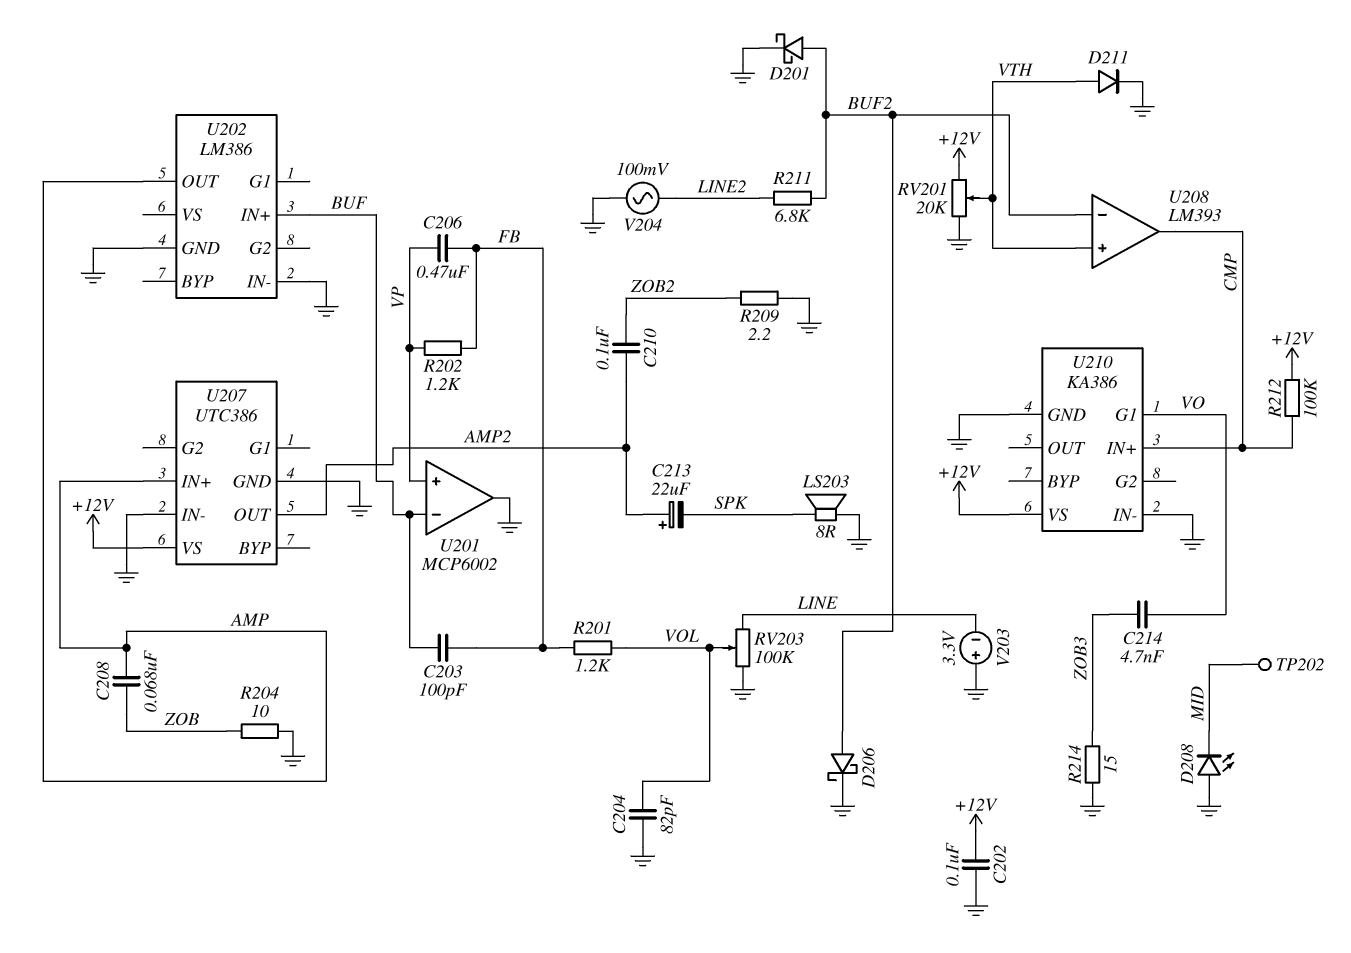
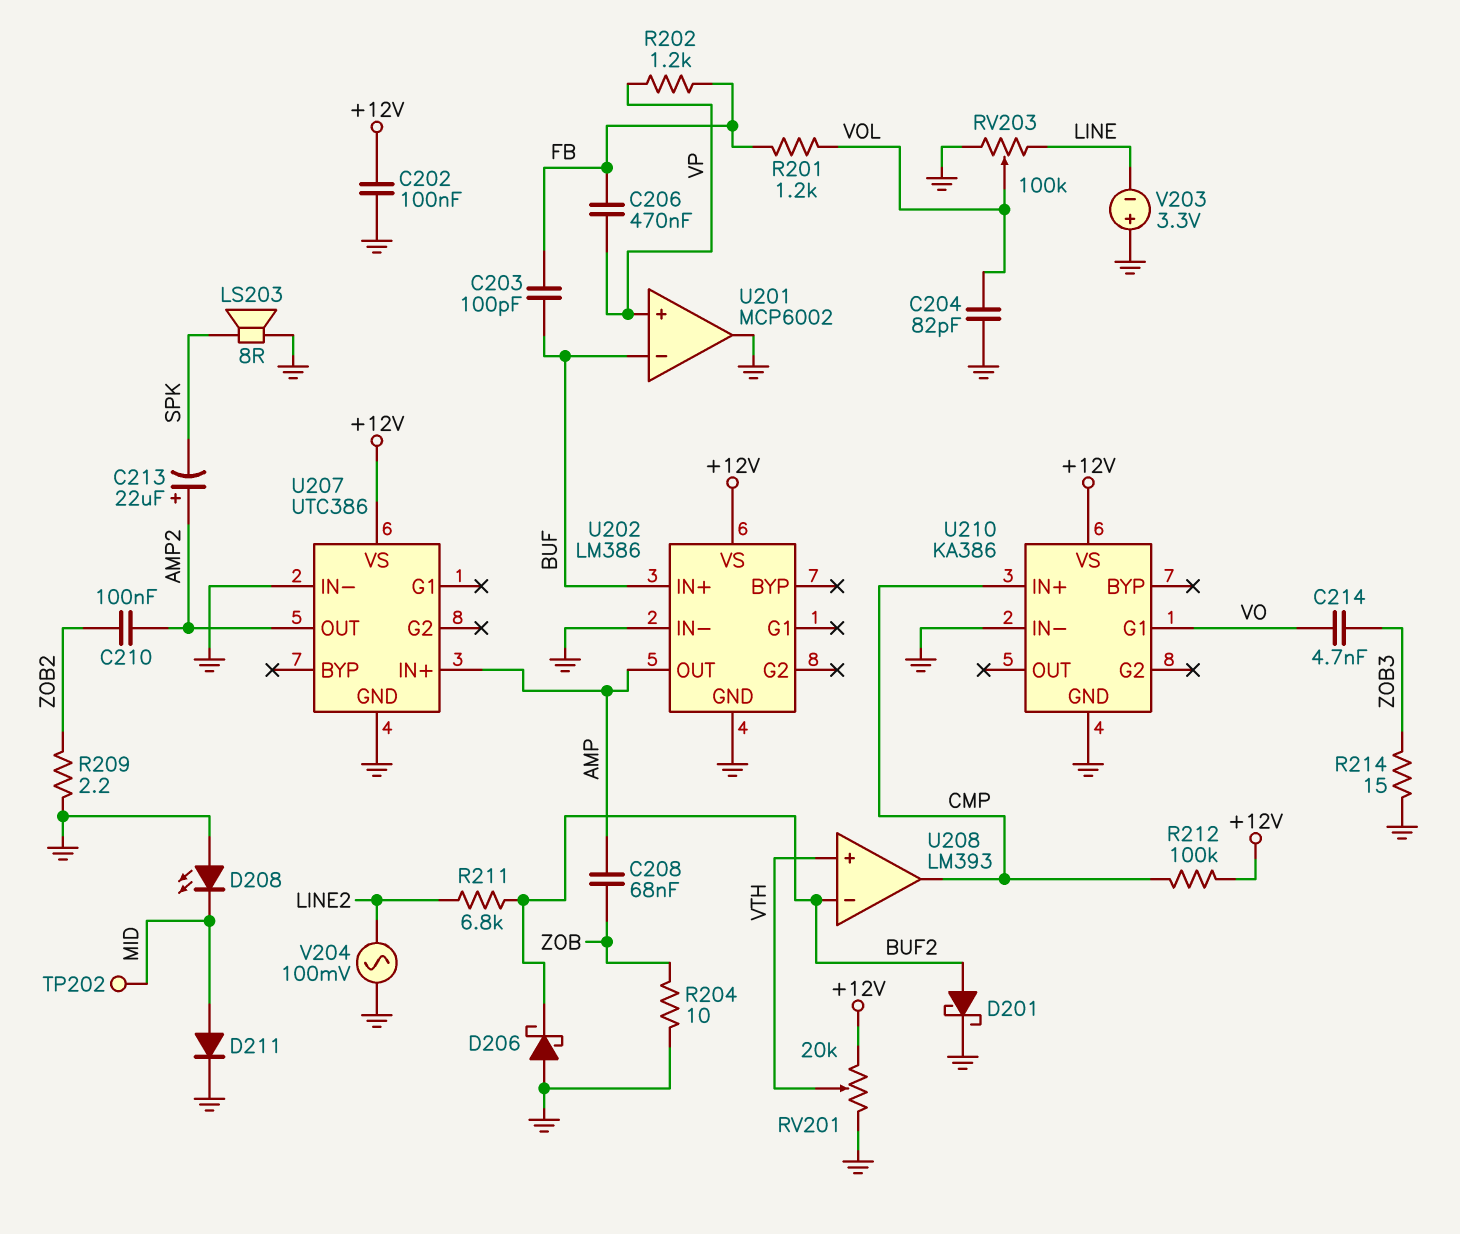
D206: schottky (A BUF2, K GND) -> schottky (A GND, K BUF2)
D211: diode (A VTH, K GND) -> diode (A MID, K GND)
U202 pin VS: none -> +12V

